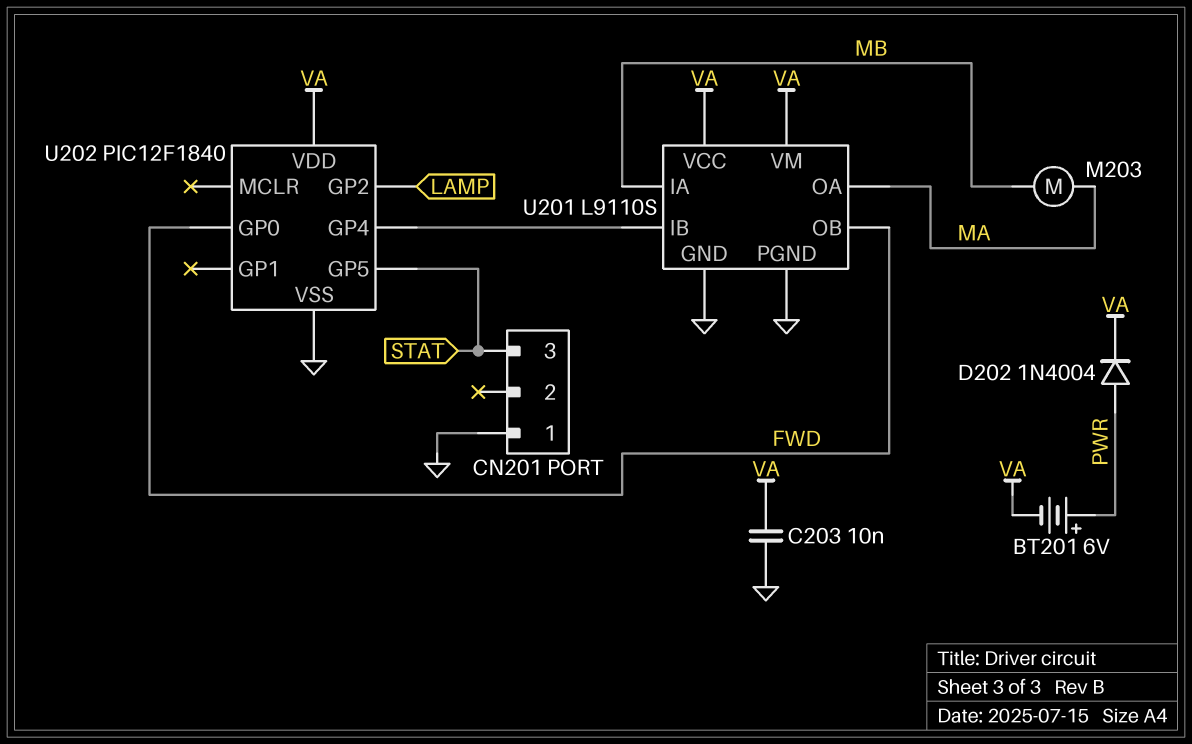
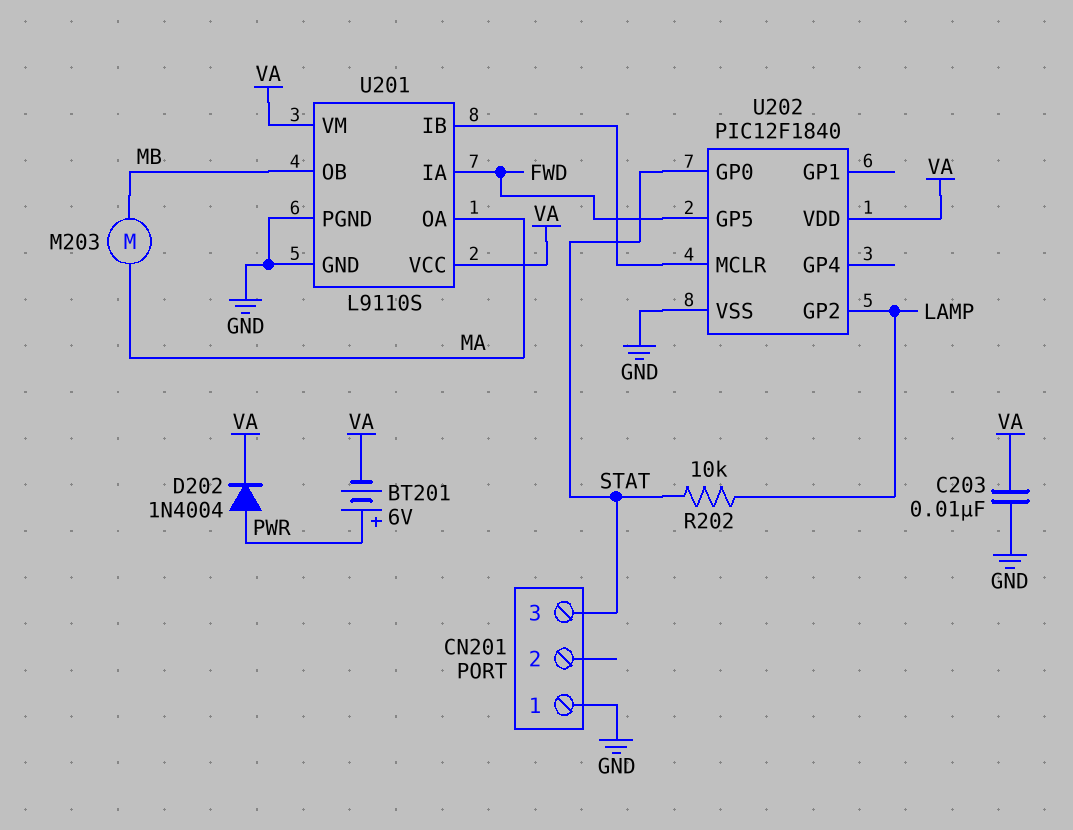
R202: none -> 10k (LAMP, STAT)
U201 pin IA: MB -> FWD
U201 pin OB: FWD -> MB
U202 pin GP0: FWD -> STAT
U202 pin GP4: U201/IB -> none
U202 pin GP5: STAT -> FWD
U202 pin MCLR: none -> U201/IB

